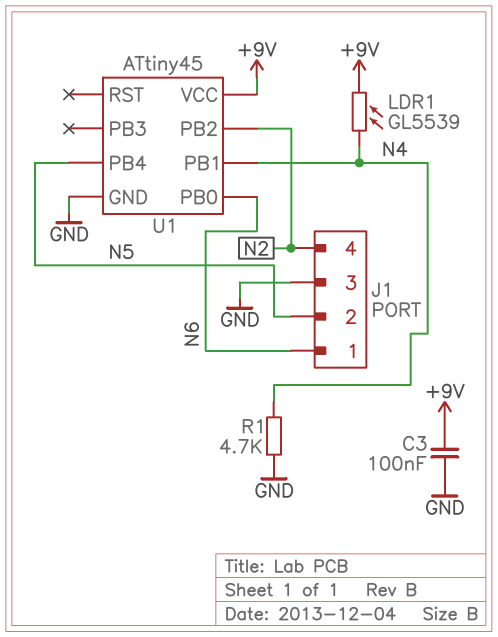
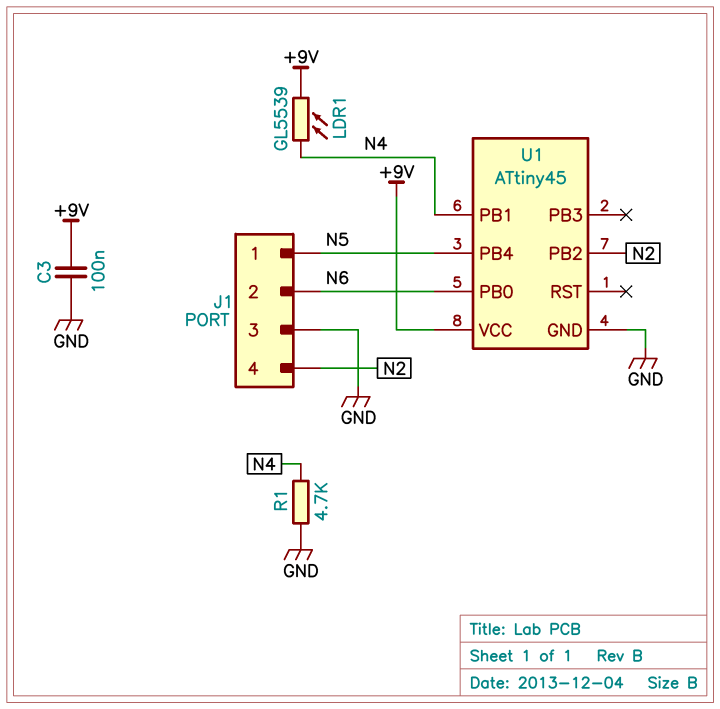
J1 pin 1: N6 -> N5
J1 pin 2: N5 -> N6

